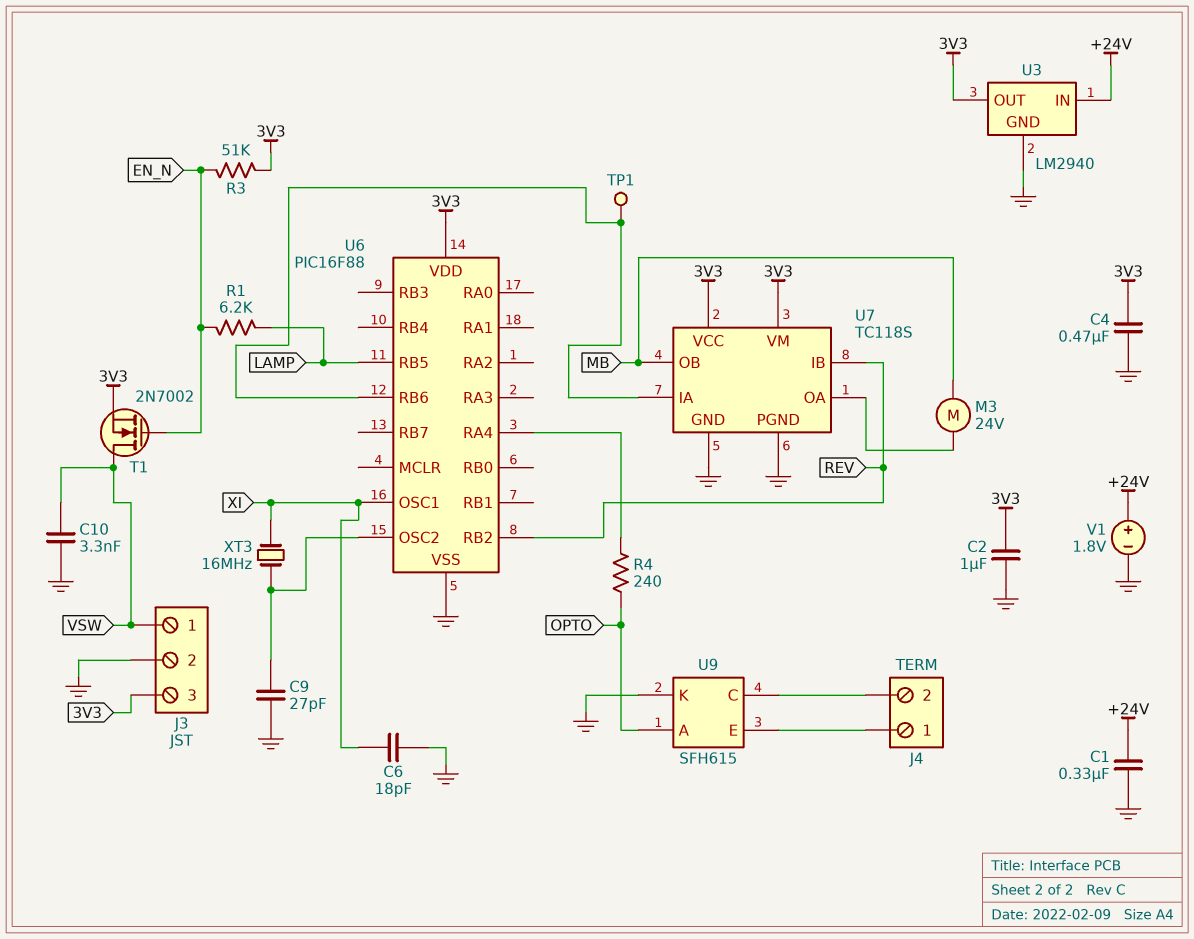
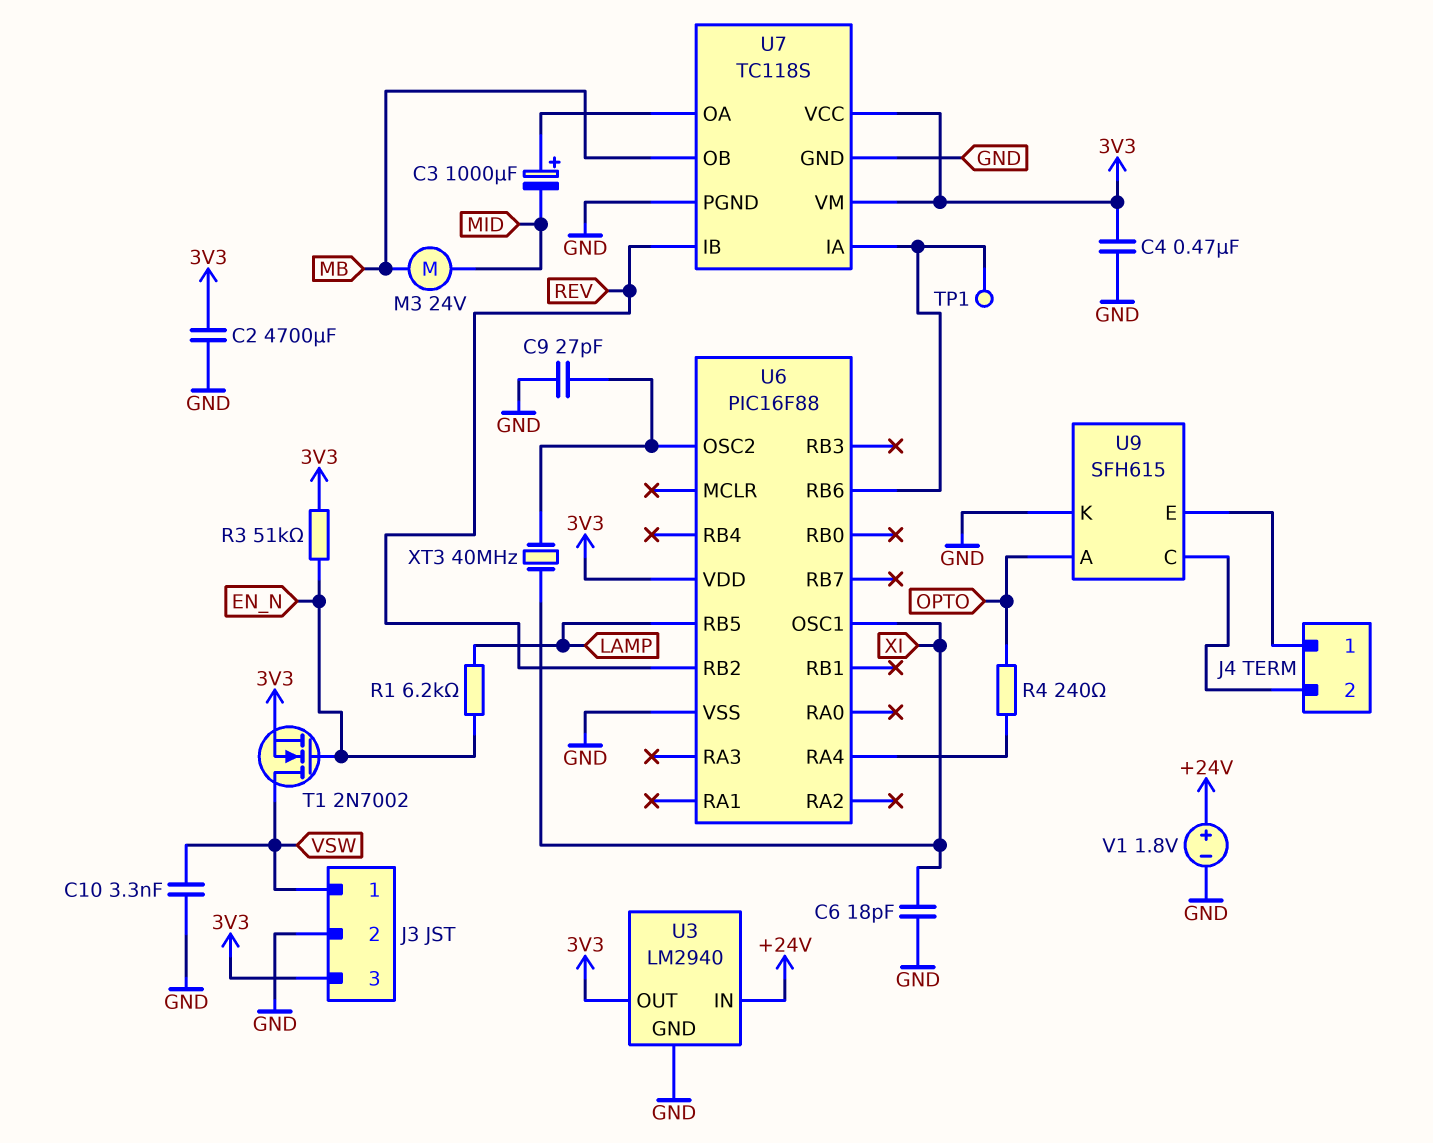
C1: 330nF (+24V, GND) -> none
C2: 1uF (3V3, GND) -> 4700uF (3V3, GND)
C3: none -> 1000uF (plus U7/OA, minus MID)
M3: motor 24V (MB, U7/OA) -> motor 24V (MB, MID)
XT3: 16MHz (U6/OSC2, XI) -> 40MHz (U6/OSC2, XI)

